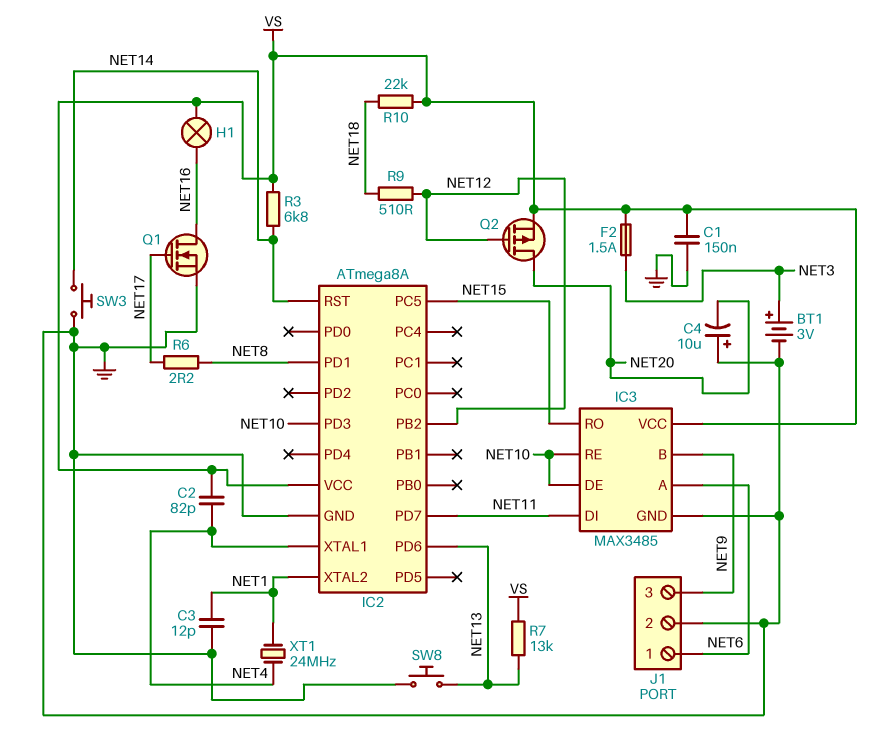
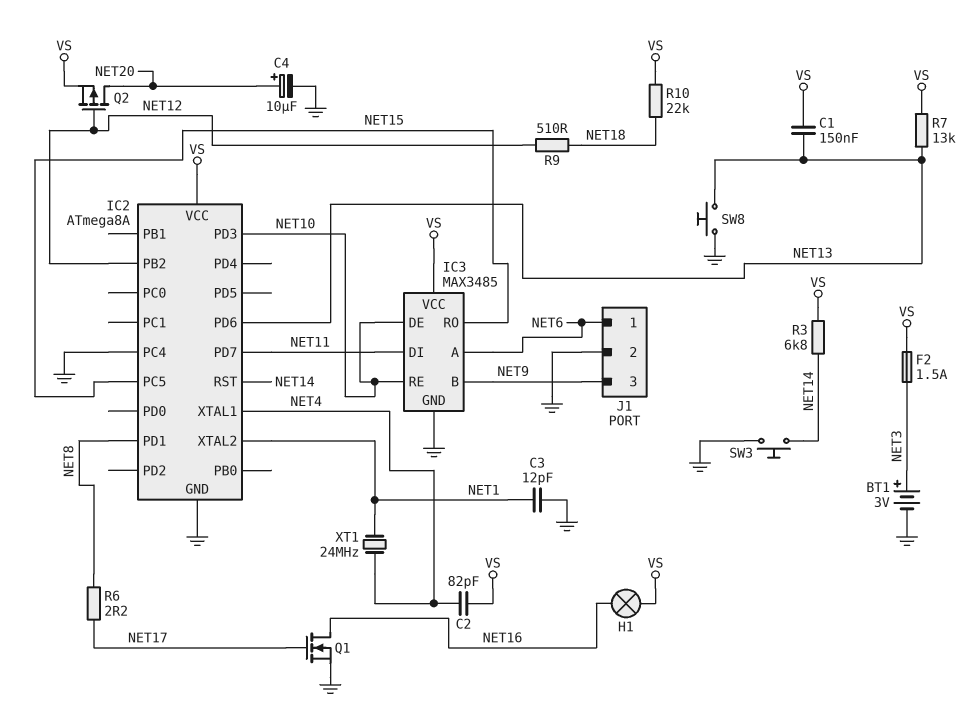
C1: 150nF (GND, VS) -> 150nF (NET13, VS)
C4: 10uF (plus GND, minus NET20) -> 10uF (plus NET20, minus GND)
IC2 pin PC4: none -> GND

